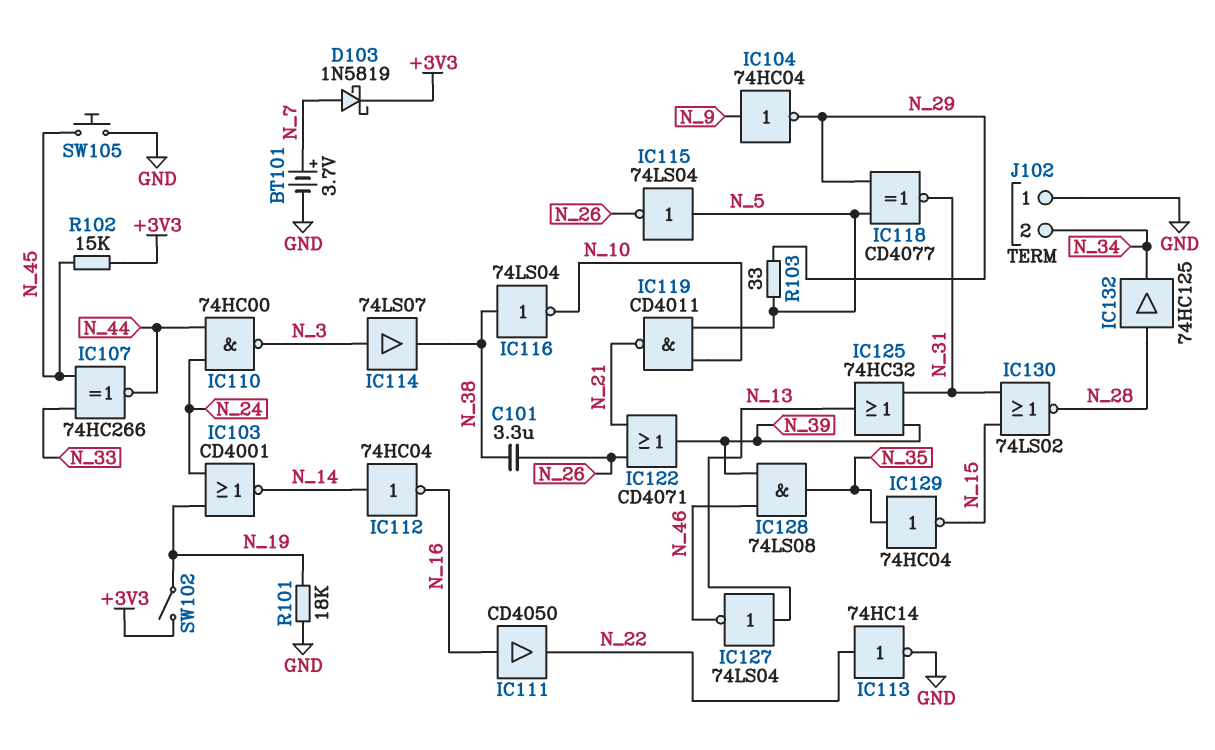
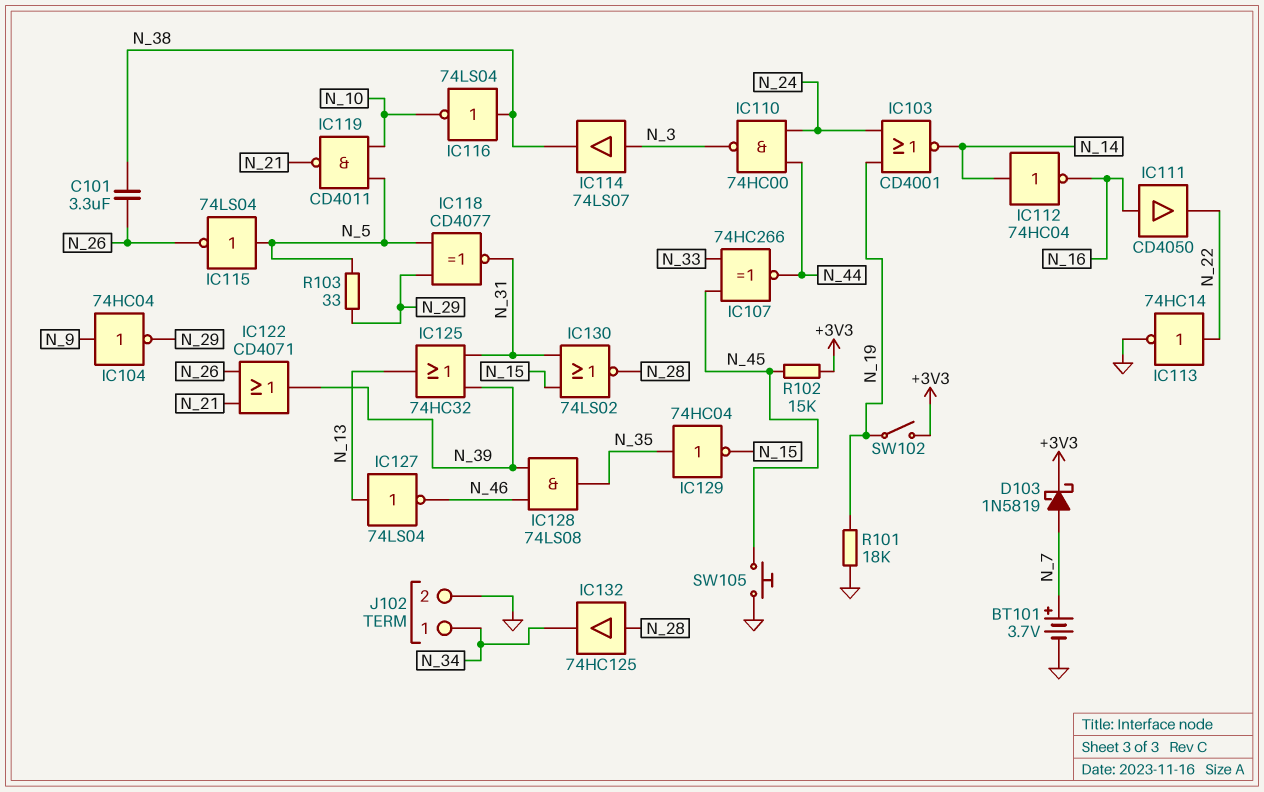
J102 pin 1: GND -> N_34
J102 pin 2: N_34 -> GND

